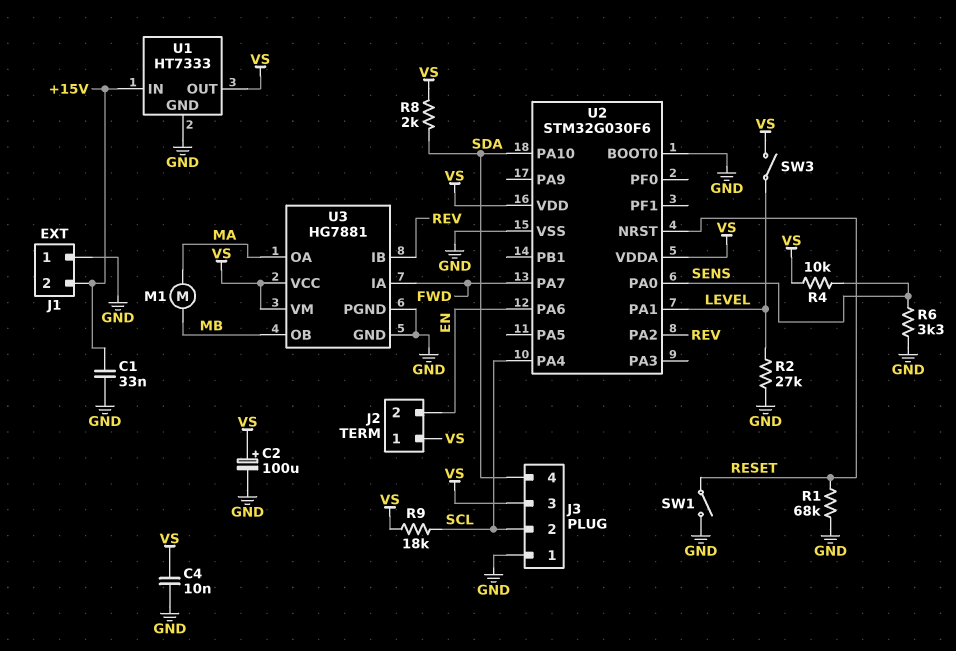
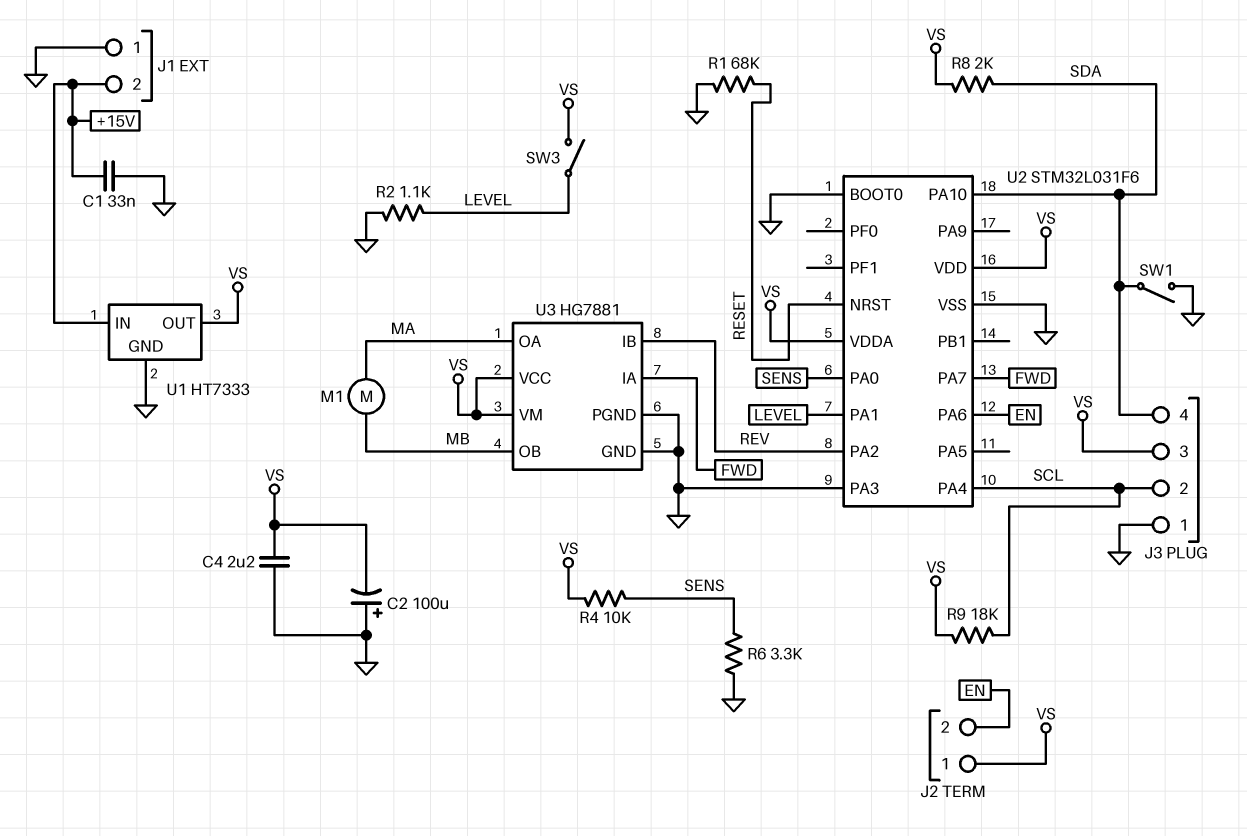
C2: 100uF (plus VS, minus GND) -> 100uF (plus GND, minus VS)
C4: 10nF (GND, VS) -> 2.2uF (GND, VS)
R2: 27k (GND, LEVEL) -> 1.1k (GND, LEVEL)
SW1: switch (GND, RESET) -> switch (GND, SDA)
U2: STM32G030F6 -> STM32L031F6
U2 pin PA3: none -> GND

